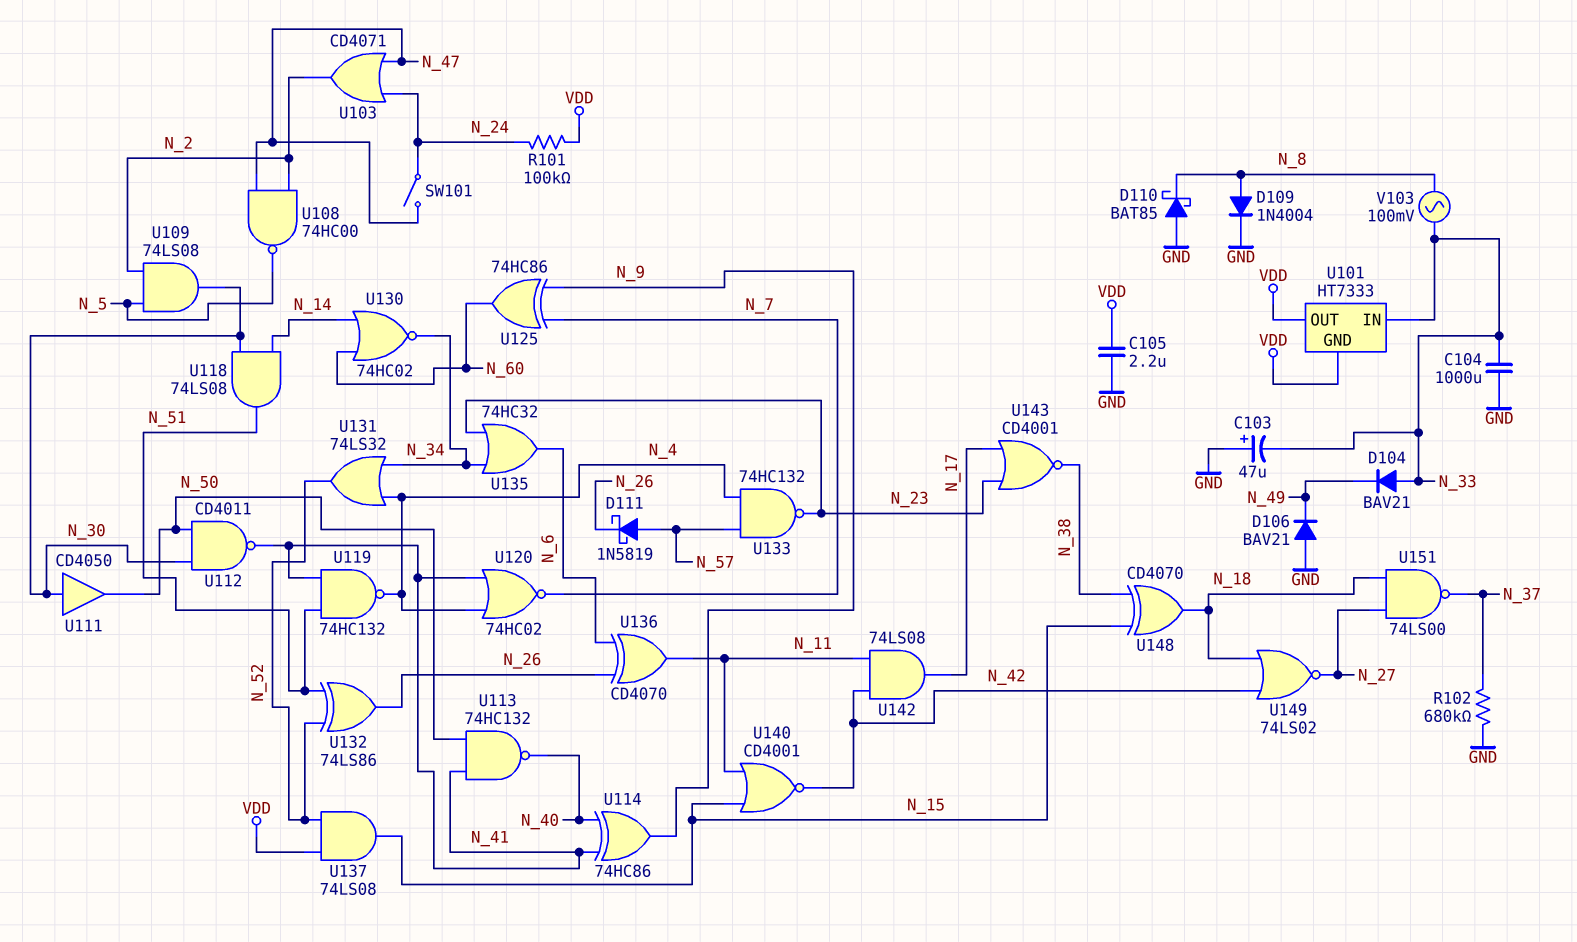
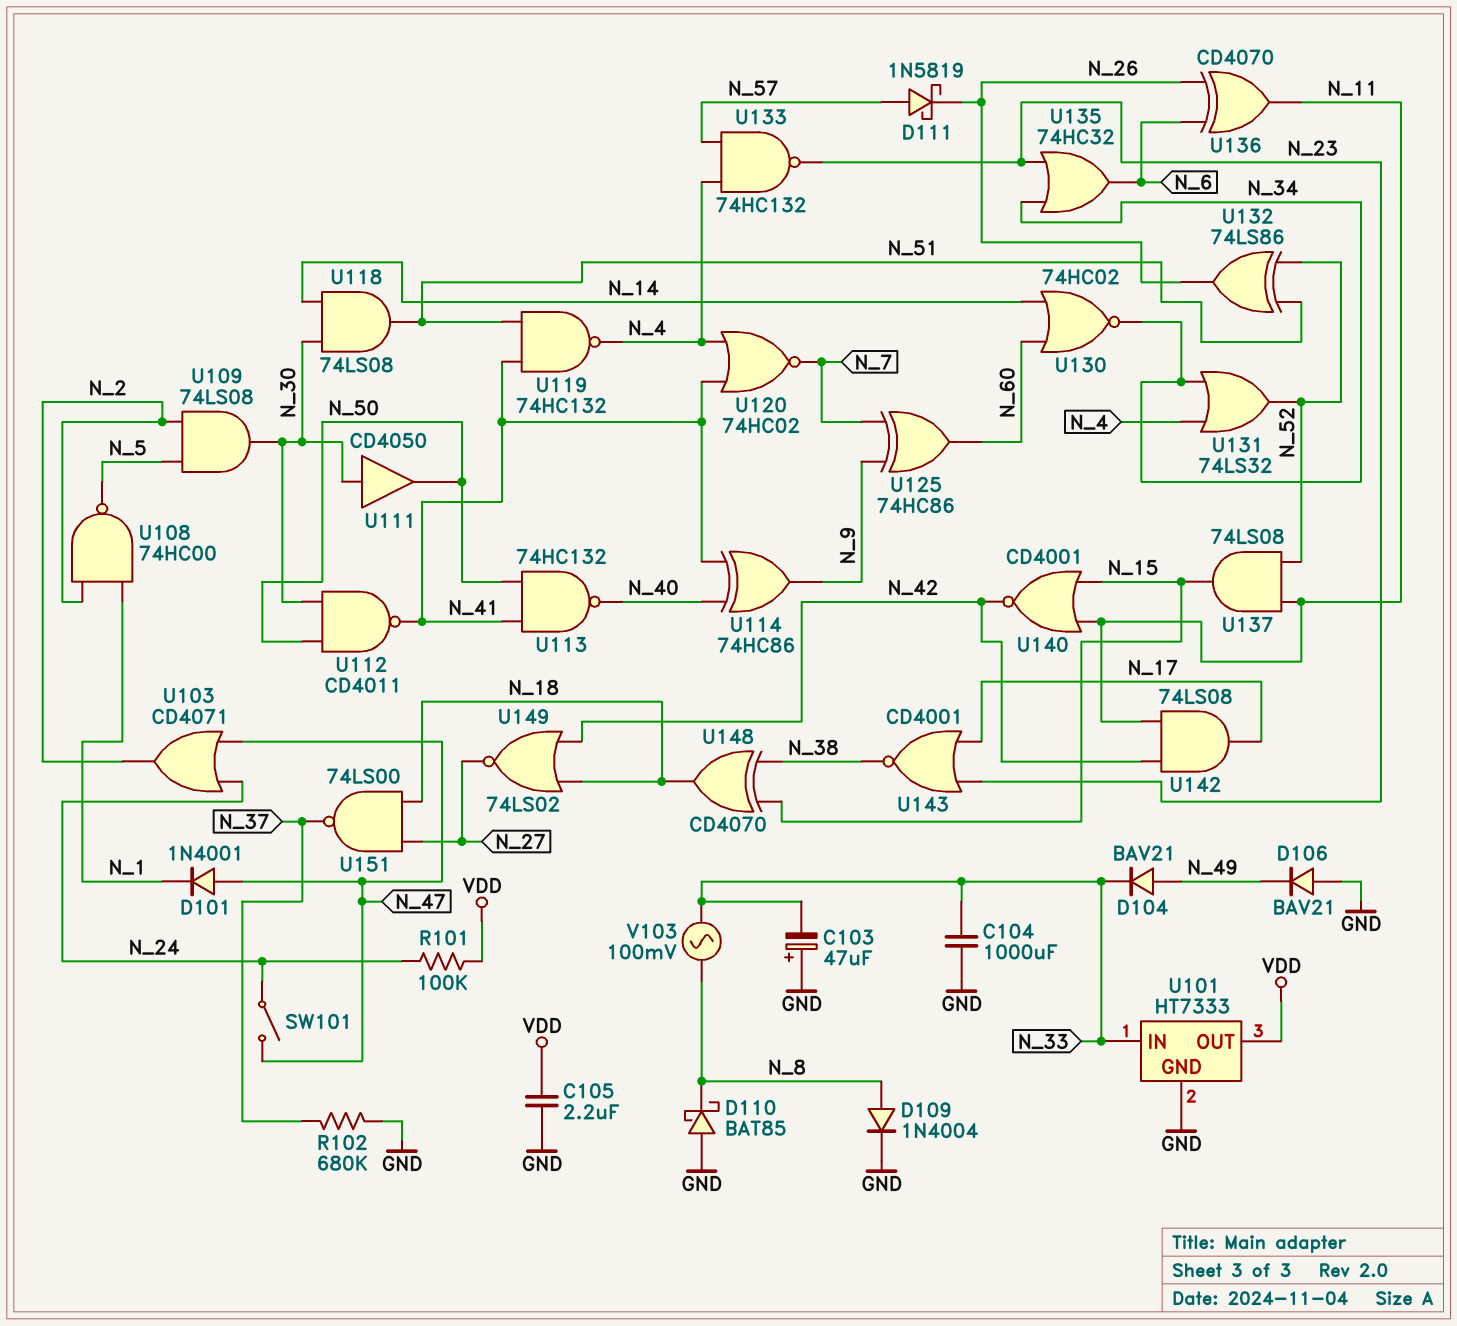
D101: none -> diode 1N4001 (A N_47, K N_1)
D104: diode BAV21 (A N_33, K N_49) -> diode BAV21 (A N_49, K N_33)
U101 pin GND: VDD -> GND
U108: NAND 74HC00 (in N_2, in N_47, out N_5) -> NAND 74HC00 (in N_1, in N_2, out N_5)
U137: AND 74LS08 (in N_52, in VDD, out N_15) -> AND 74LS08 (in N_11, in N_52, out N_15)

